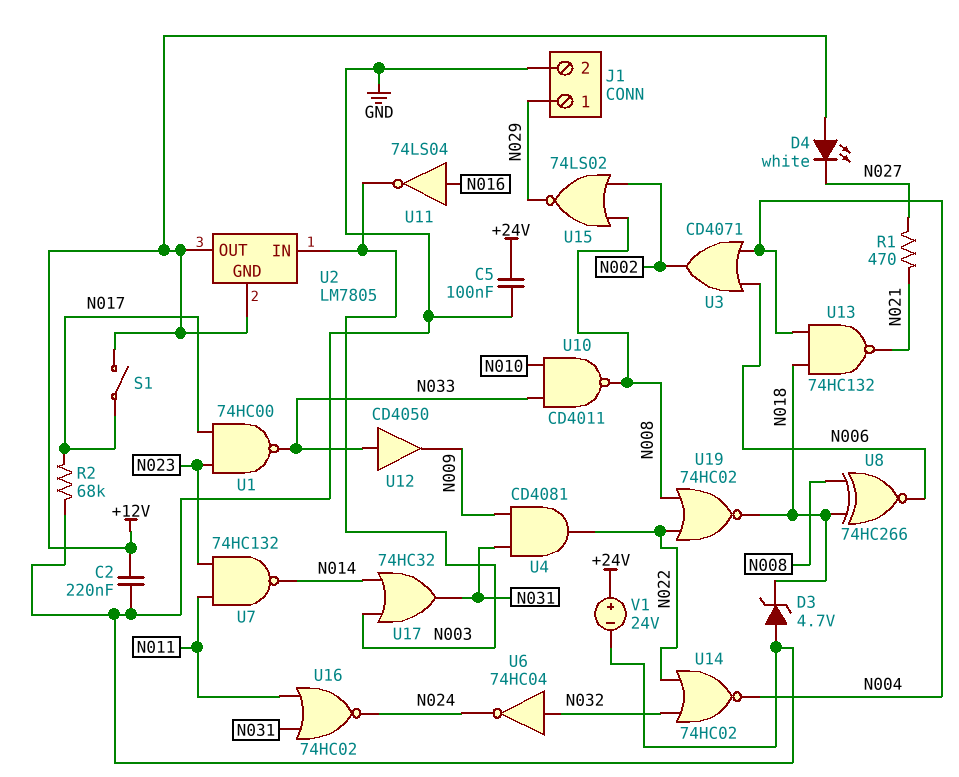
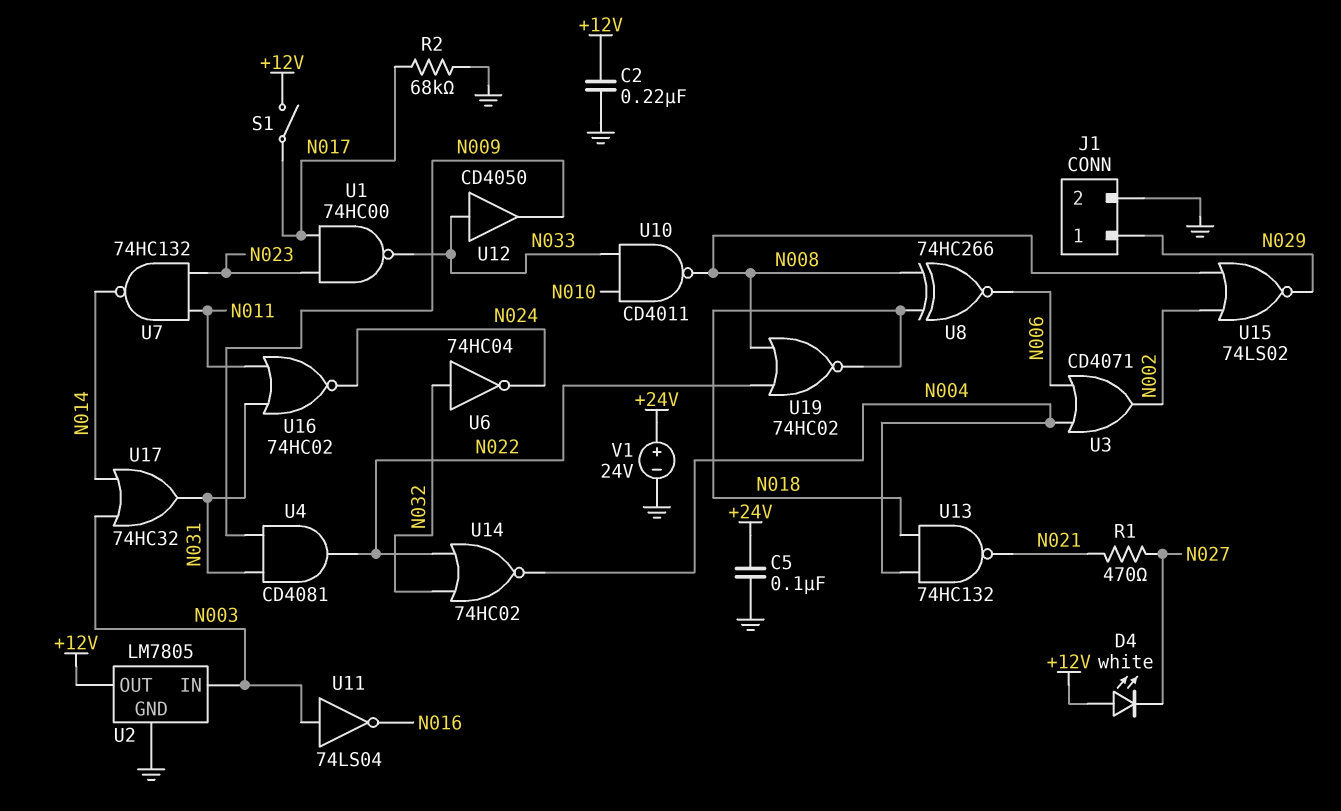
D3: zener 4.7V (A GND, K N018) -> none
U2 pin GND: +12V -> GND
U11: NOT 74LS04 (in N016, out N003) -> NOT 74LS04 (in N003, out N016)

